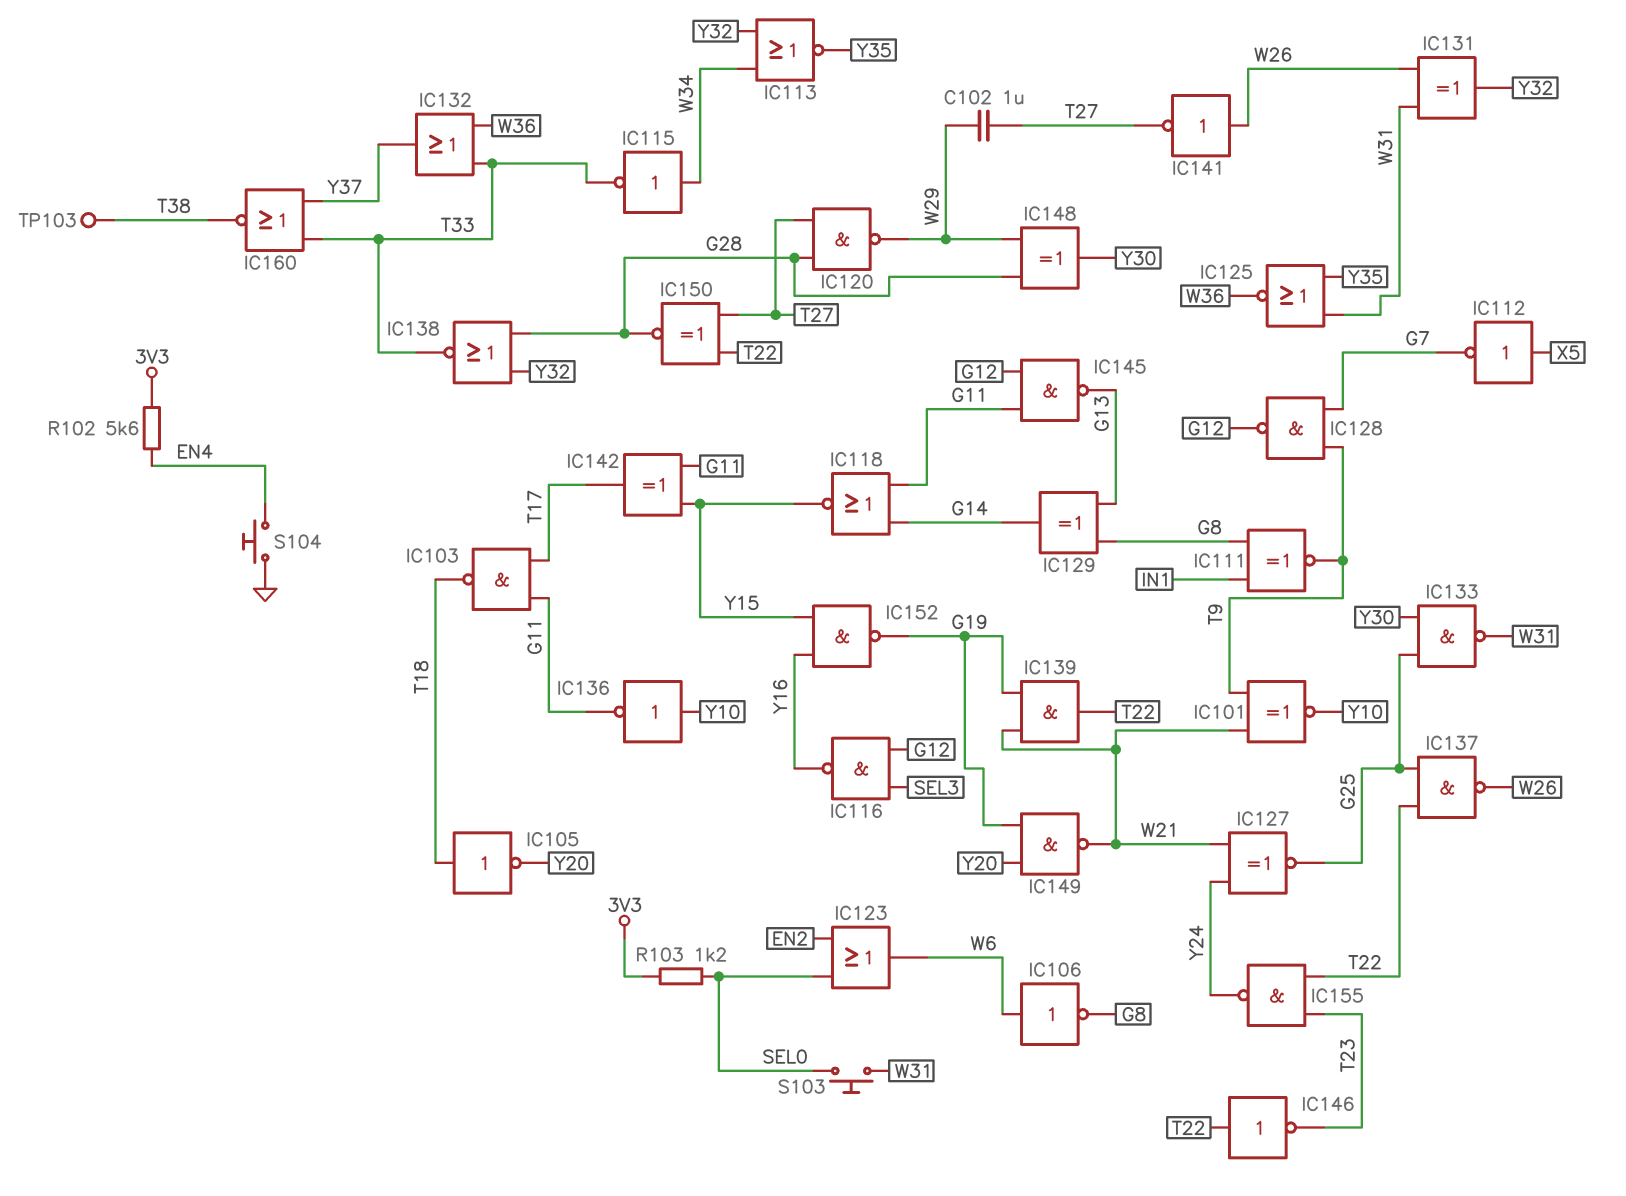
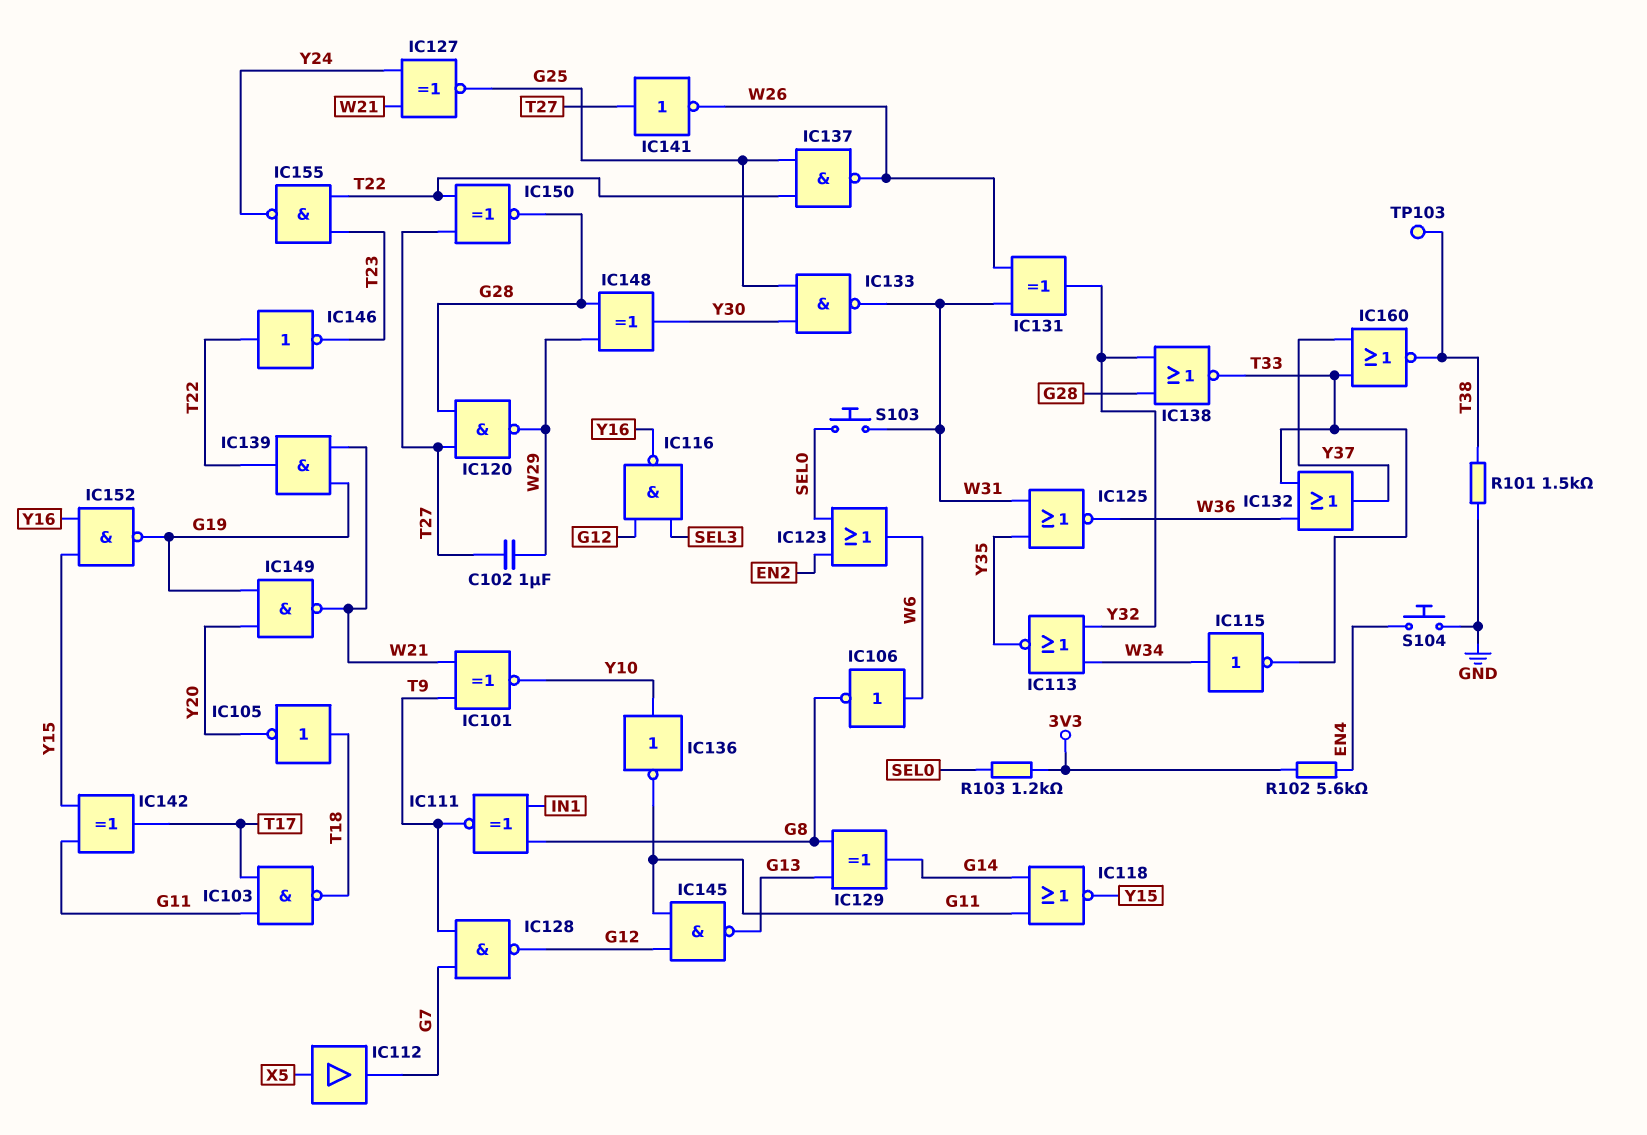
IC112: NOT (in X5, out G7) -> buffer (in X5, out G7)
IC141: NOT (in W26, out T27) -> NOT (in T27, out W26)
R101: none -> 1.5k (GND, T38)

